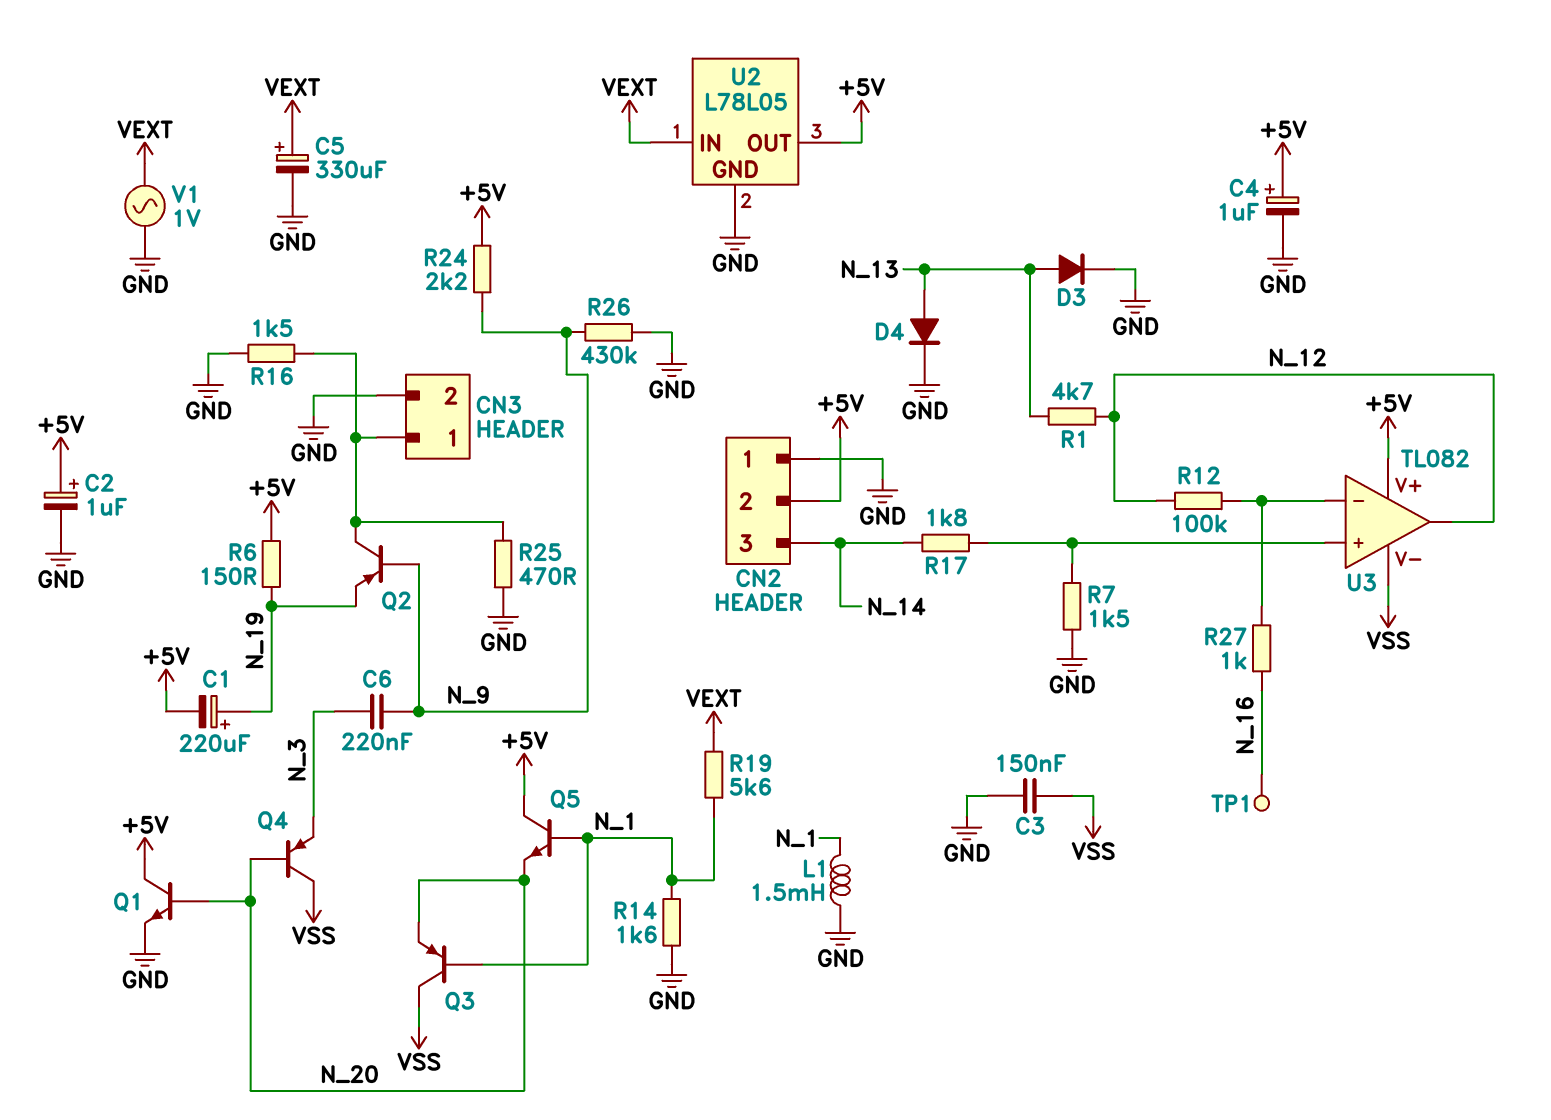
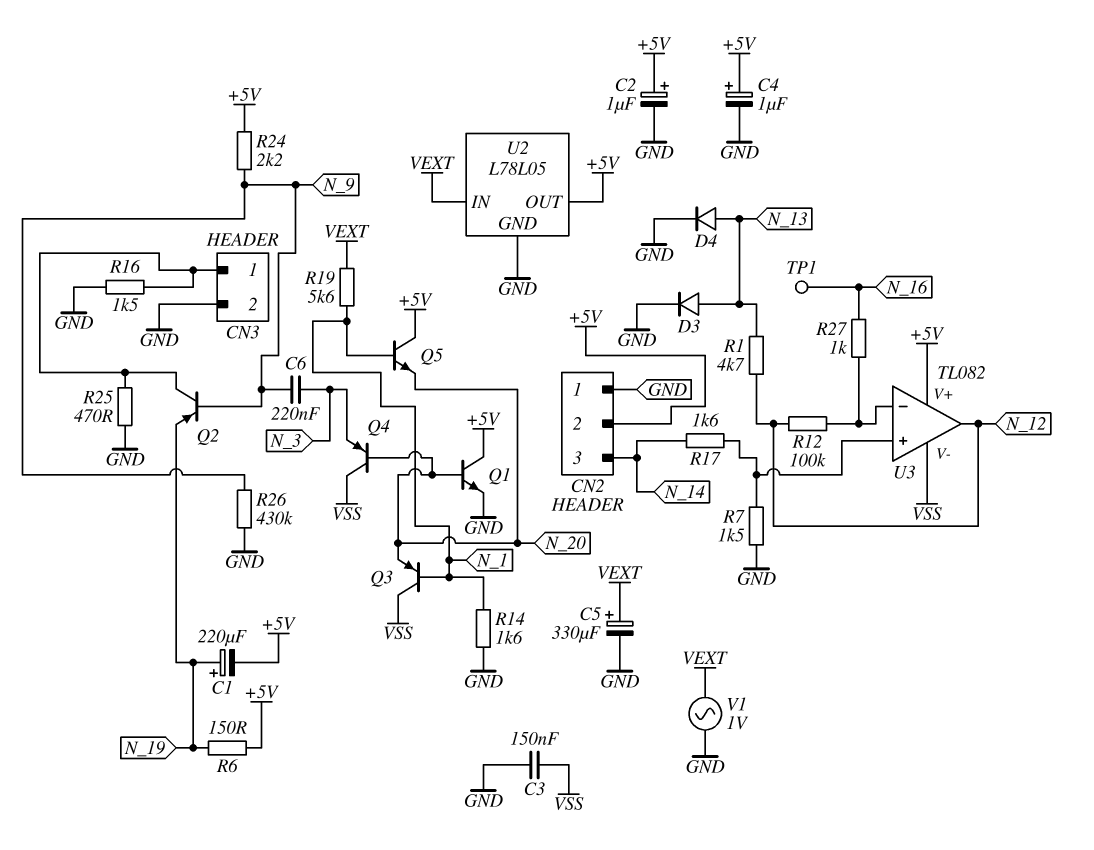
L1: 1.5mH (GND, N_1) -> none
R17: 1.8k (N_14, U3/in+) -> 1.6k (N_14, U3/in+)

